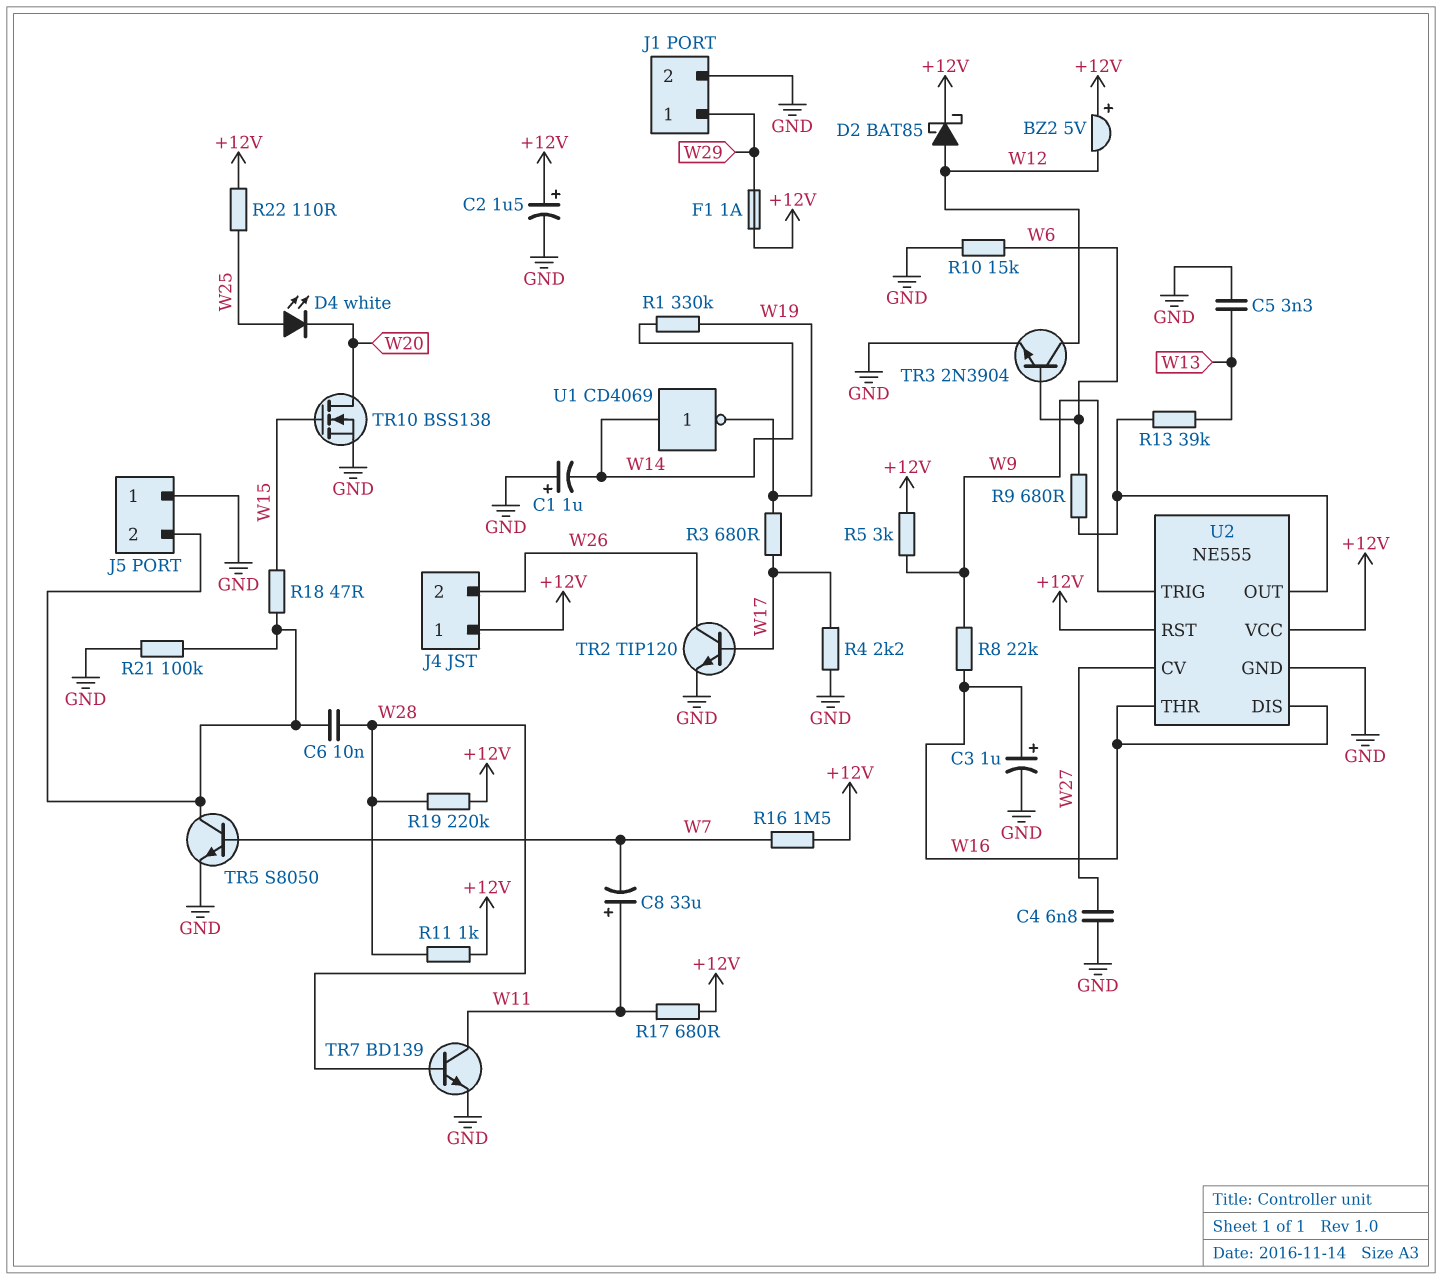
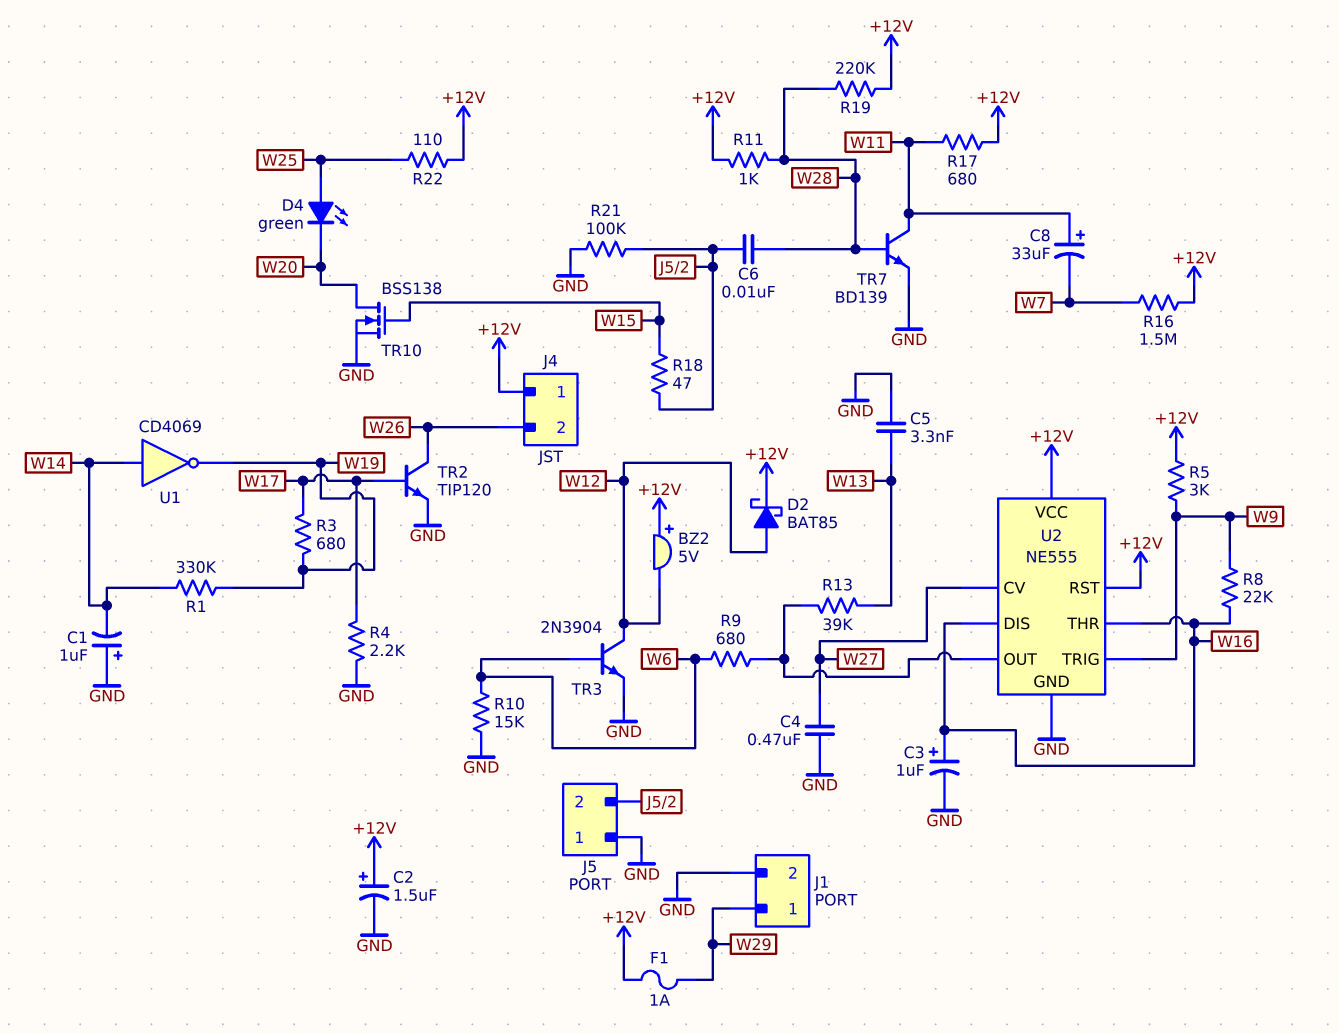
C4: 6.8nF (GND, W27) -> 470nF (GND, W27)
D4: LED white (A W25, K W20) -> LED green (A W25, K W20)
TR5: NPN S8050 (B W7, C J5/2, E GND) -> none

